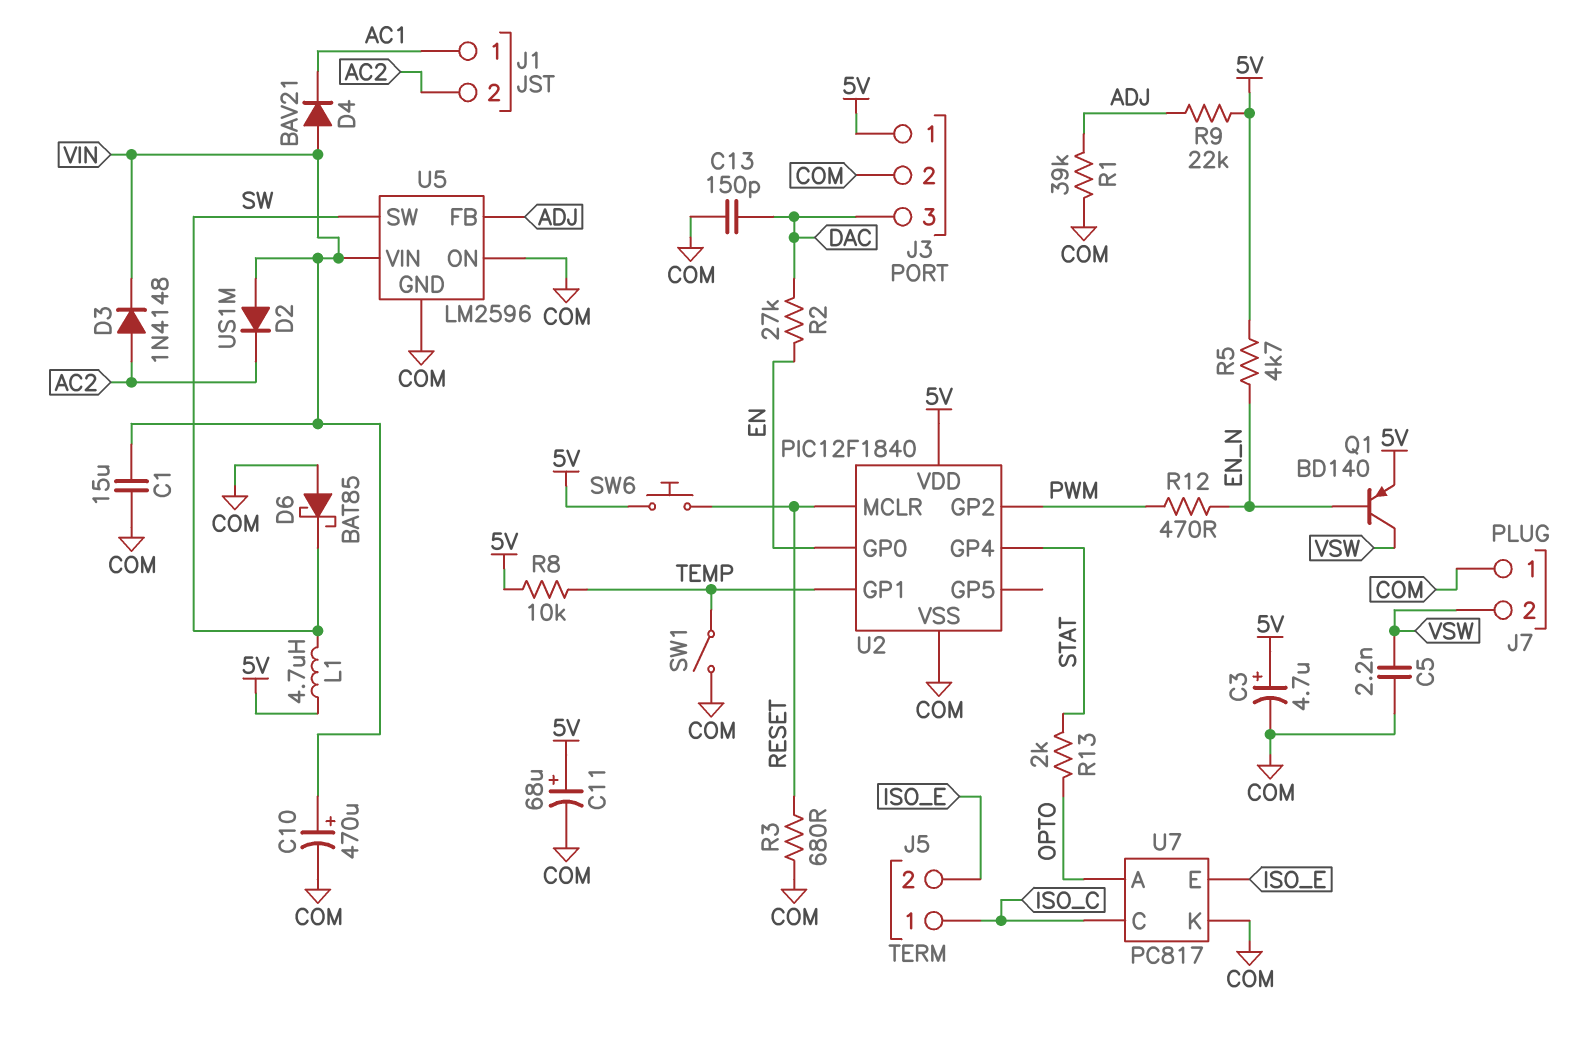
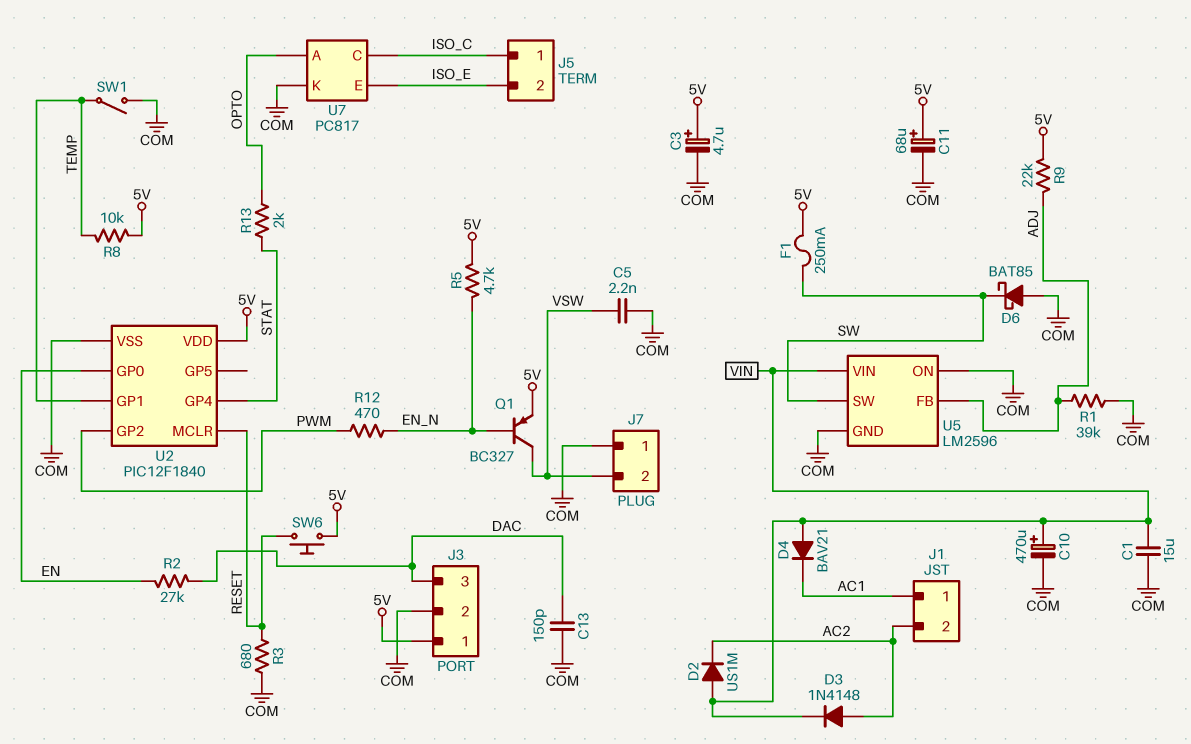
F1: none -> 250mA (5V, SW)
L1: 4.7uH (5V, SW) -> none
Q1: PNP BD140 (B EN_N, C VSW, E 5V) -> PNP BC327 (B EN_N, C VSW, E 5V)

